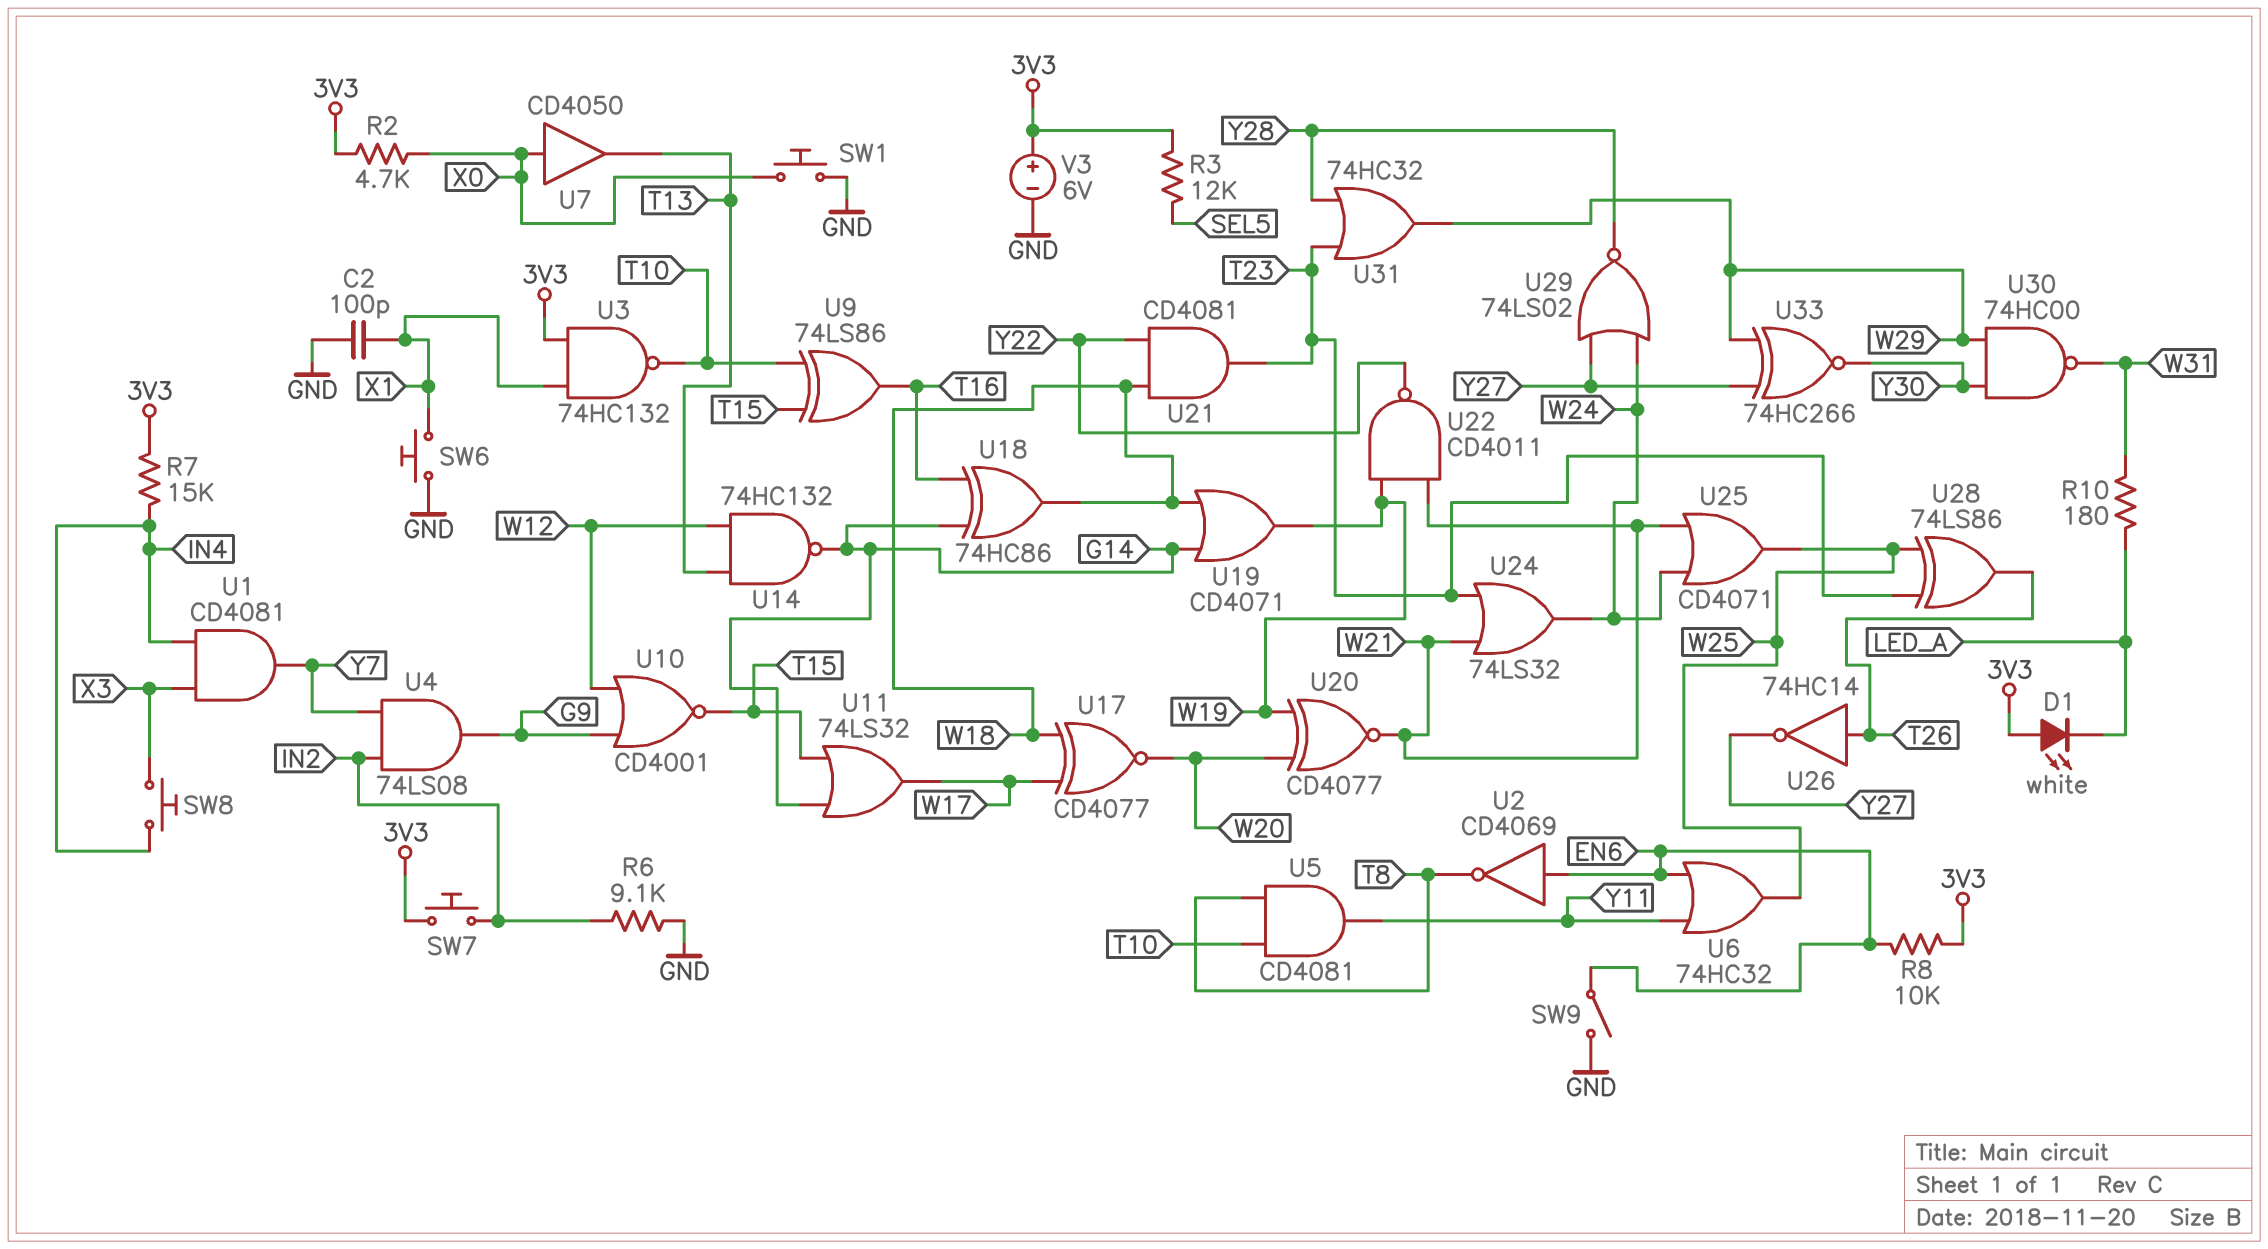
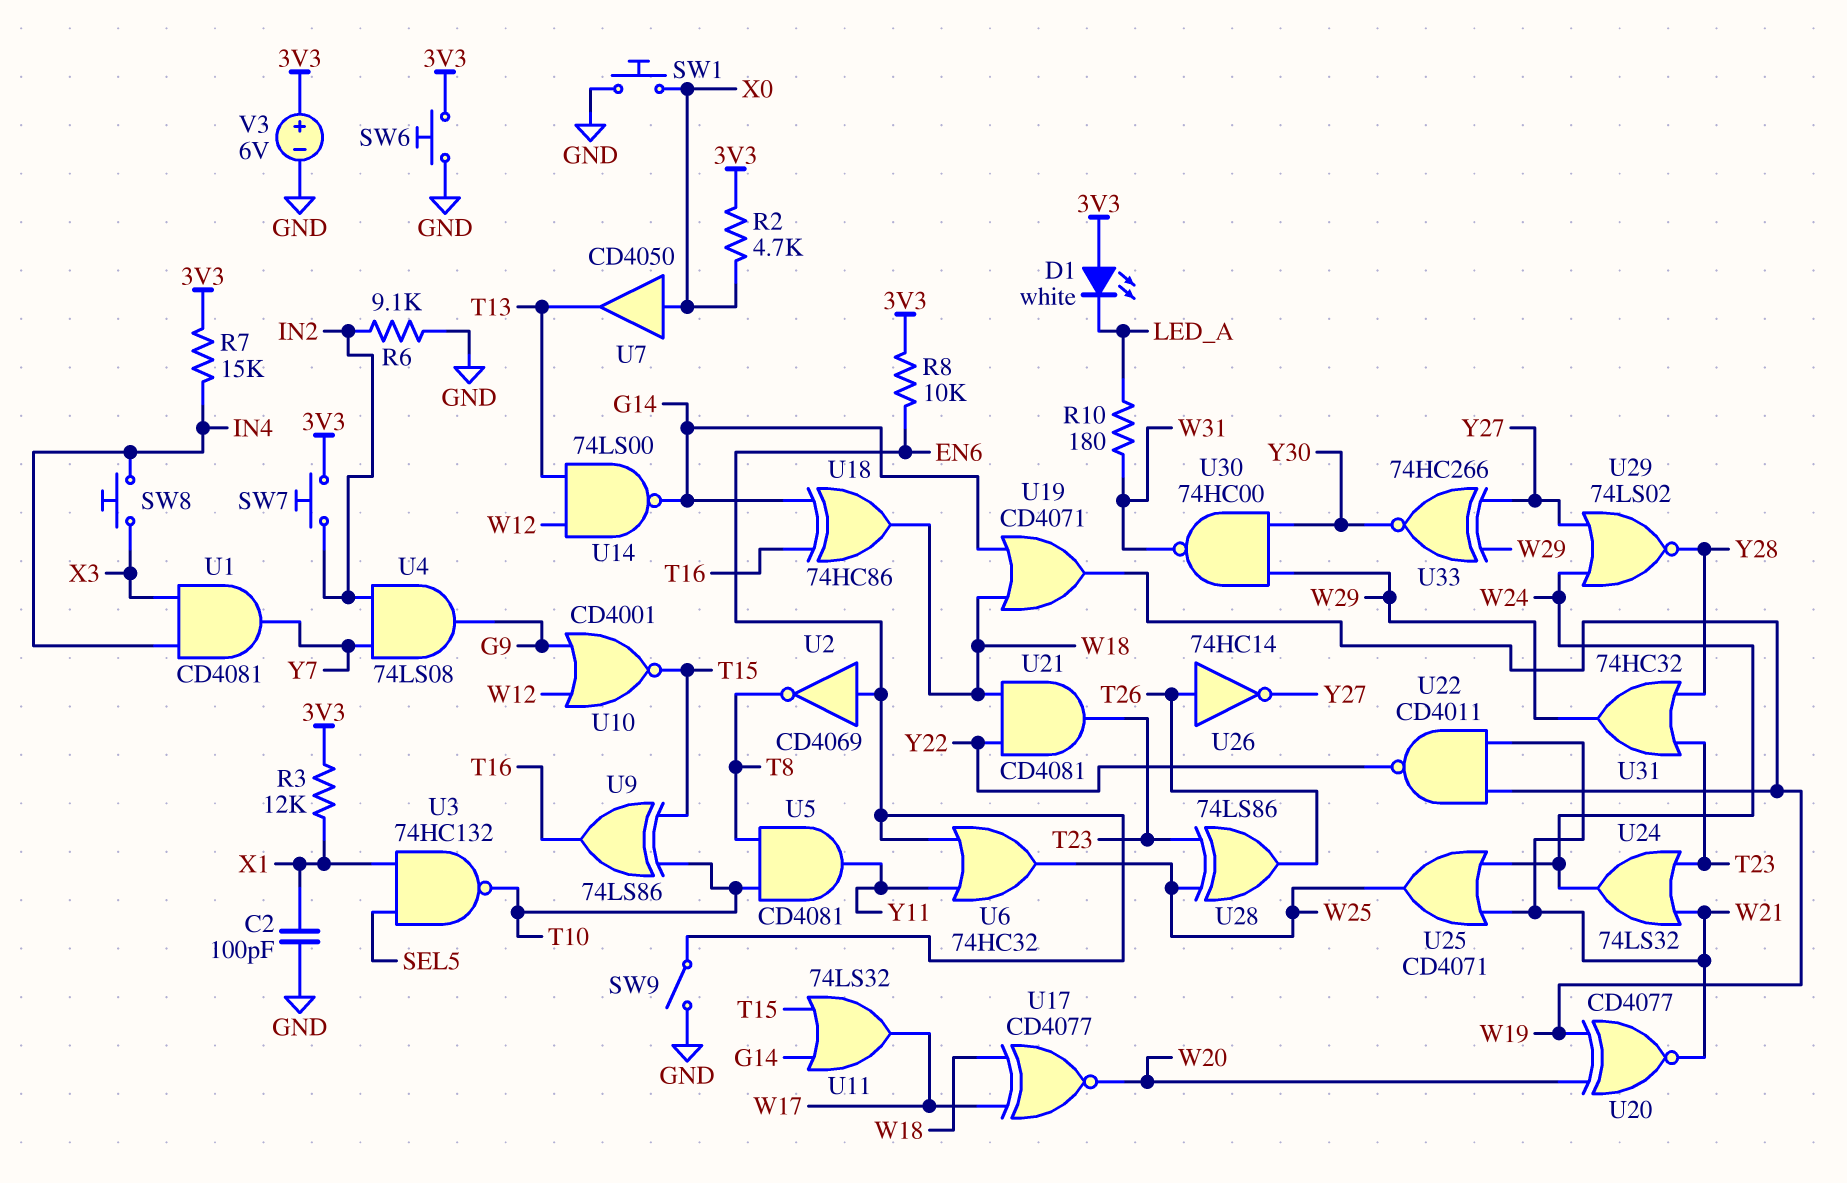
R3: 12k (3V3, SEL5) -> 12k (3V3, X1)
SW6: button (GND, X1) -> button (3V3, GND)
U3: NAND 74HC132 (in 3V3, in X1, out T10) -> NAND 74HC132 (in SEL5, in X1, out T10)
U14: NAND 74HC132 (in T13, in W12, out G14) -> NAND 74LS00 (in T13, in W12, out G14)

